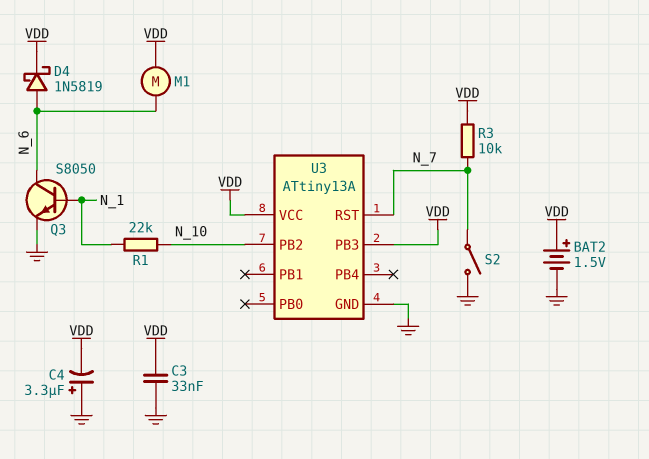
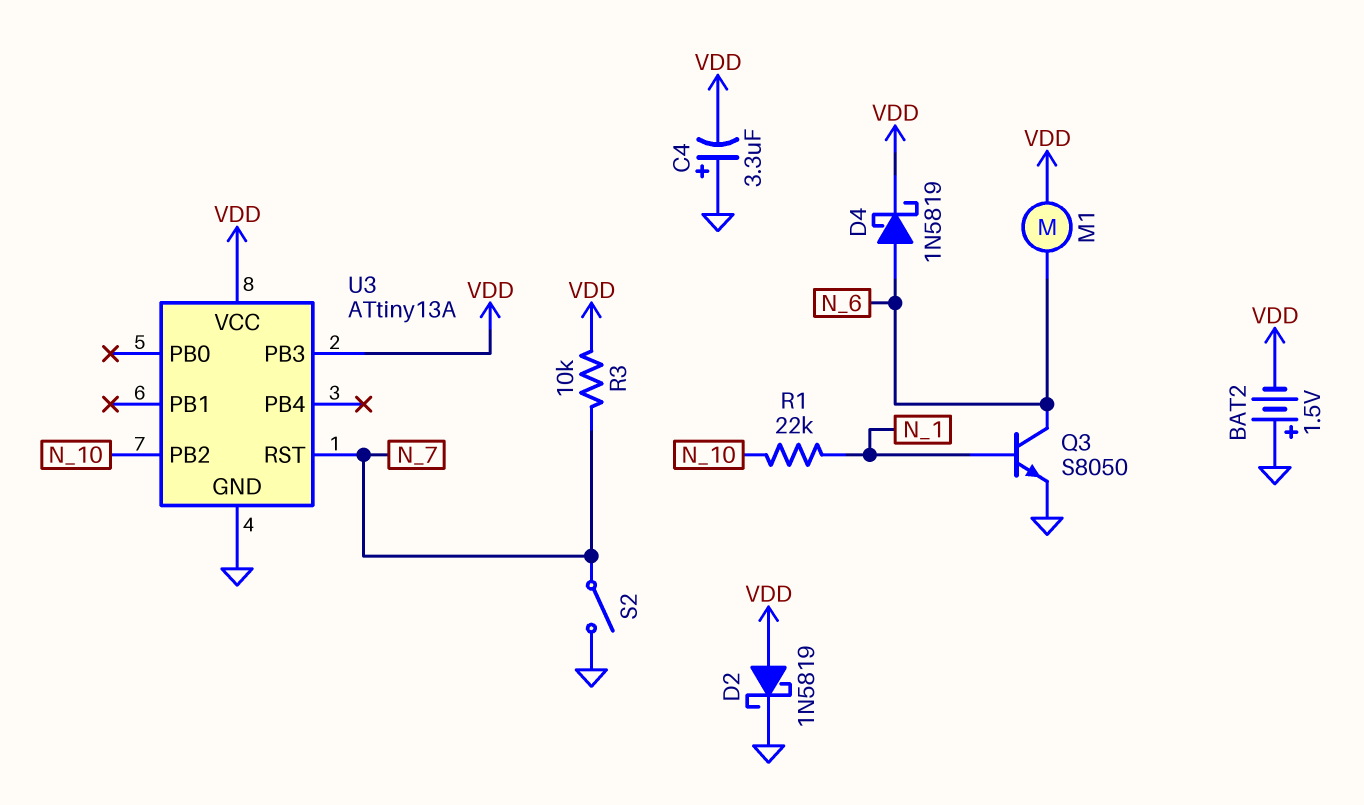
BAT2: 1.5V (plus VDD, minus GND) -> 1.5V (plus GND, minus VDD)
C3: 33nF (GND, VDD) -> none
D2: none -> schottky 1N5819 (A VDD, K GND)

